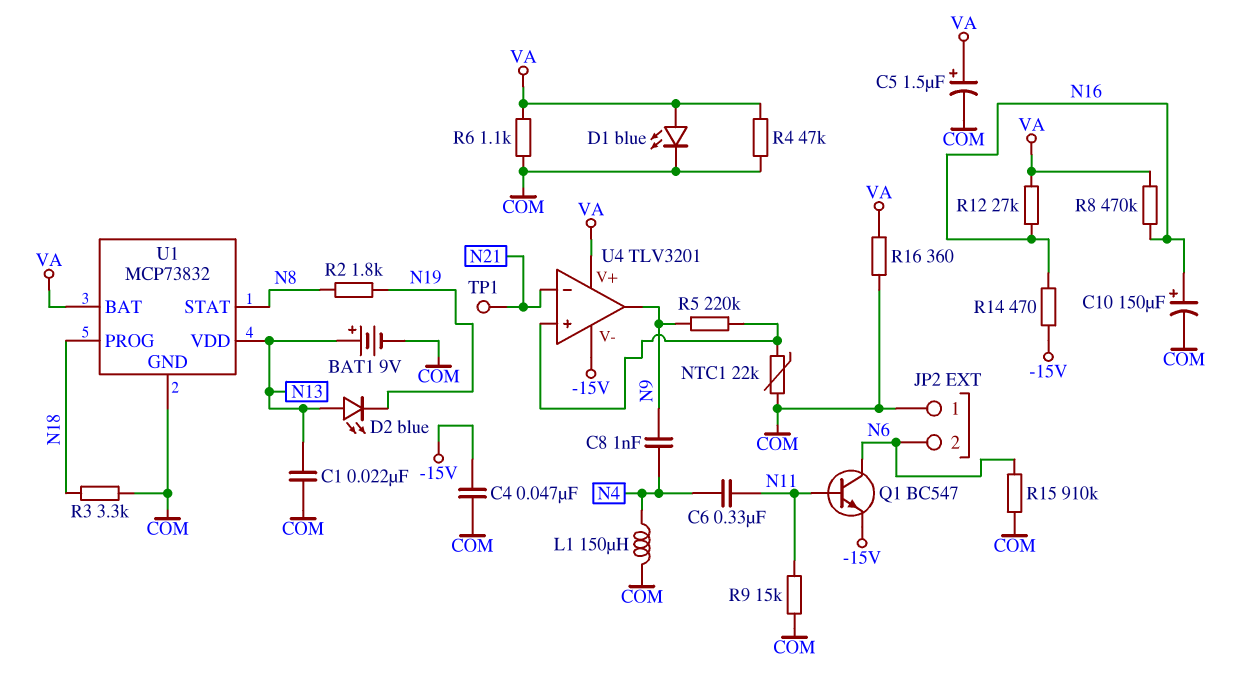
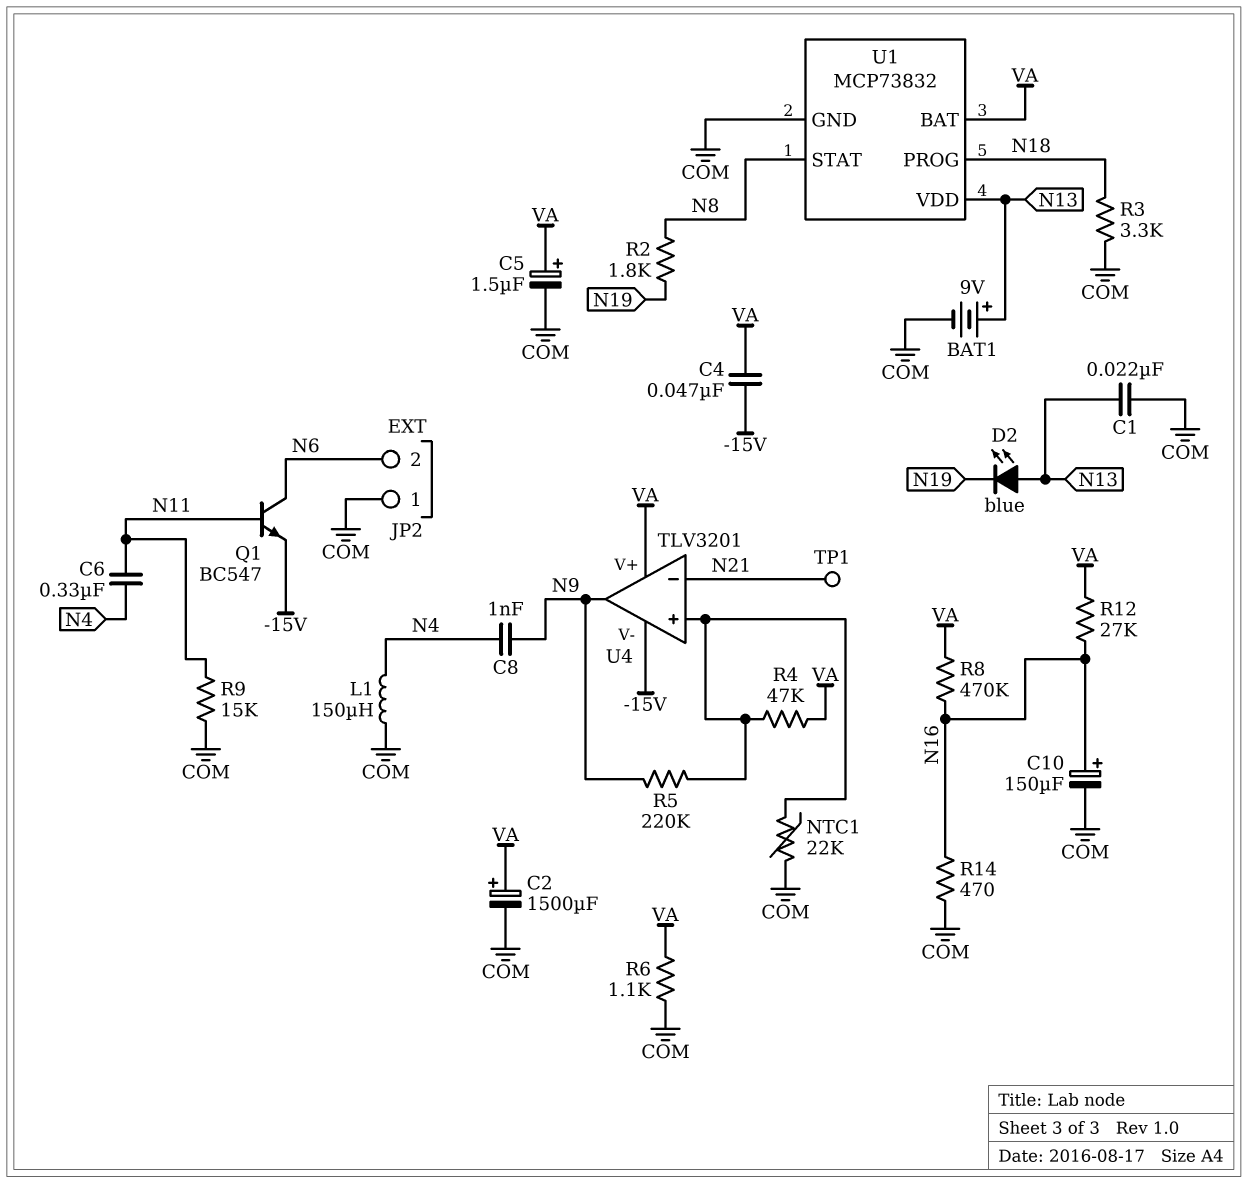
C2: none -> 1500uF (plus VA, minus COM)
C4: 47nF (-15V, COM) -> 47nF (-15V, VA)
D1: LED blue (A VA, K COM) -> none
R4: 47k (COM, VA) -> 47k (U4/in+, VA)
R14: 470 (-15V, N16) -> 470 (COM, N16)
R15: 910k (COM, N6) -> none
R16: 360 (COM, VA) -> none

